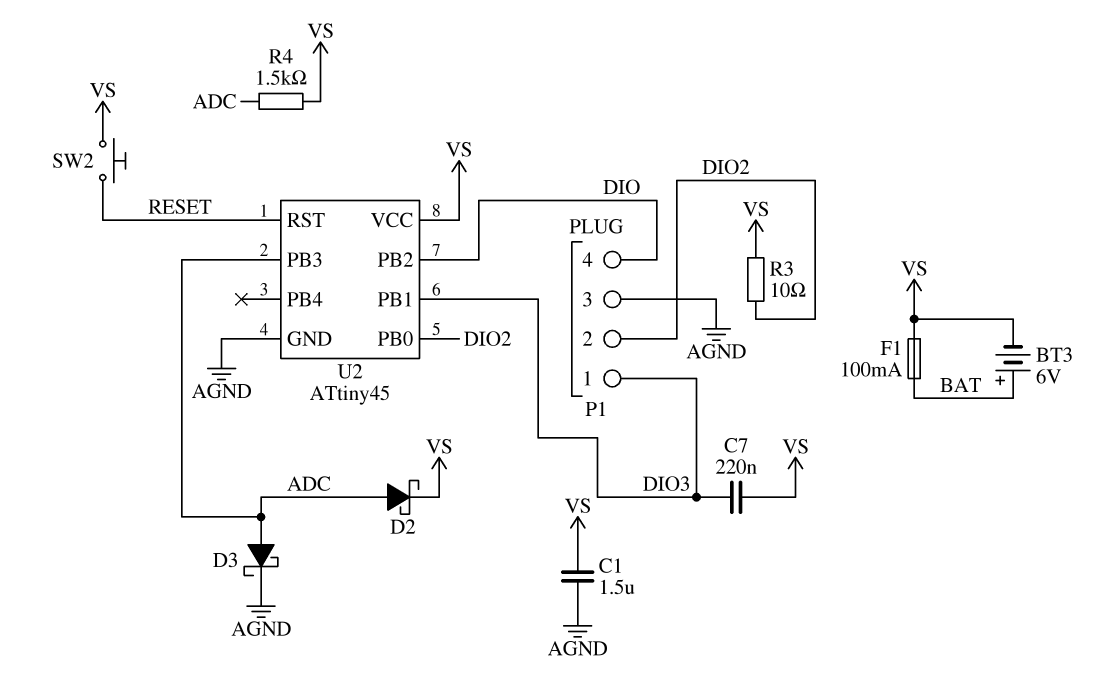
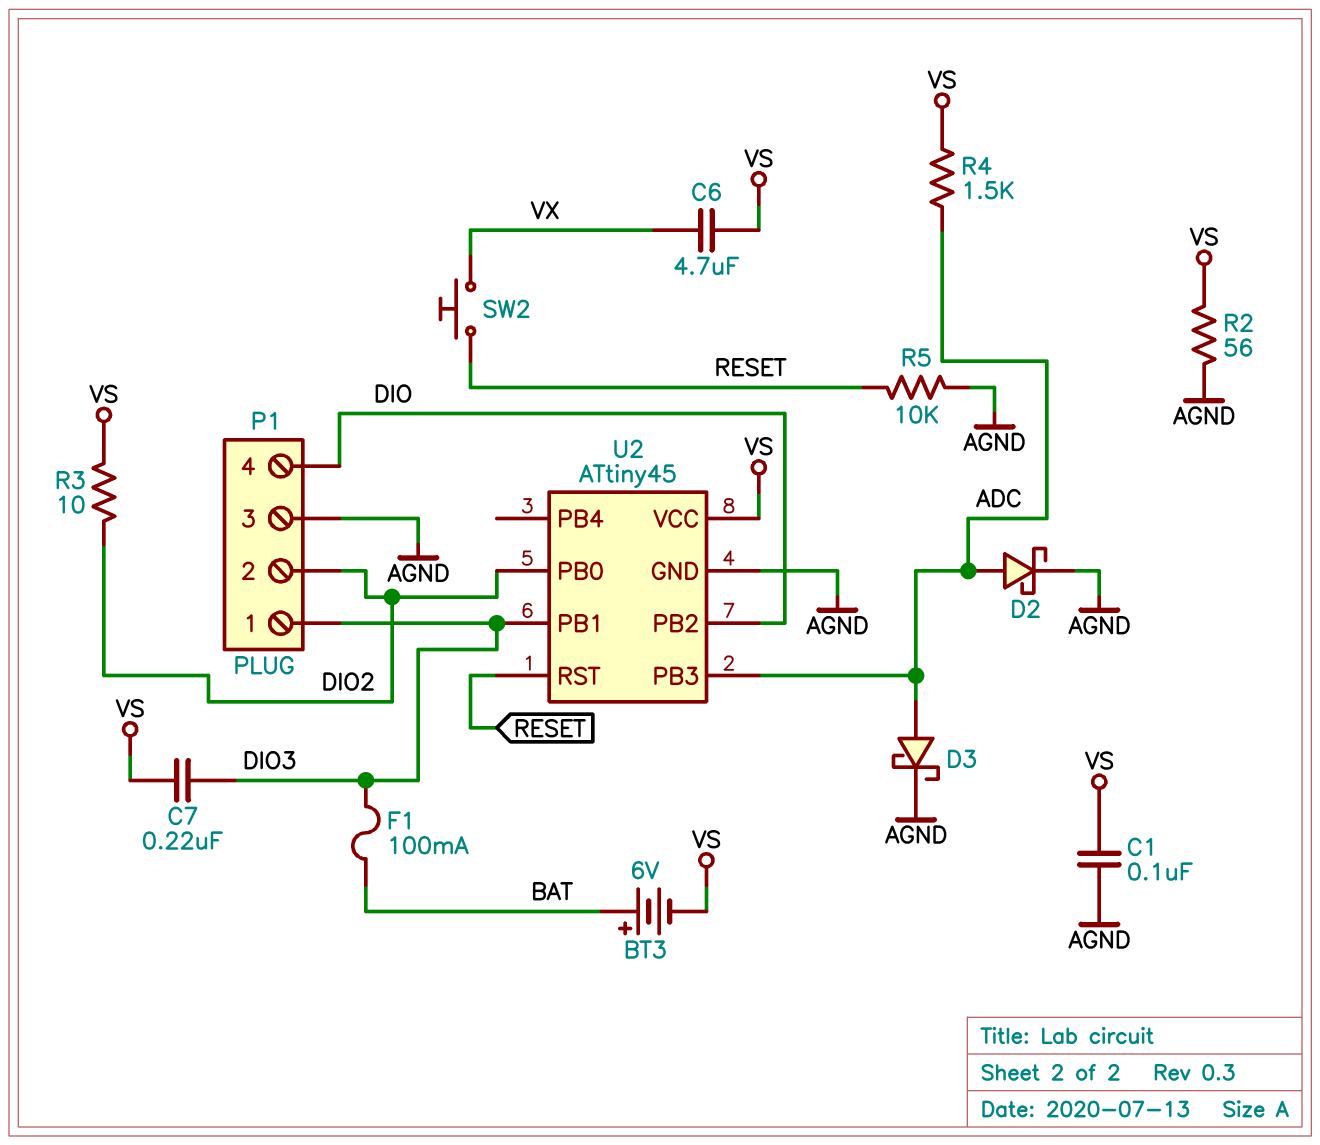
C1: 1.5uF (AGND, VS) -> 100nF (AGND, VS)
C6: none -> 4.7uF (VS, VX)
D2: schottky (A ADC, K VS) -> schottky (A ADC, K AGND)
F1: 100mA (BAT, VS) -> 100mA (BAT, DIO3)
R2: none -> 56 (AGND, VS)
R5: none -> 10k (AGND, RESET)
SW2: button (RESET, VS) -> button (RESET, VX)

